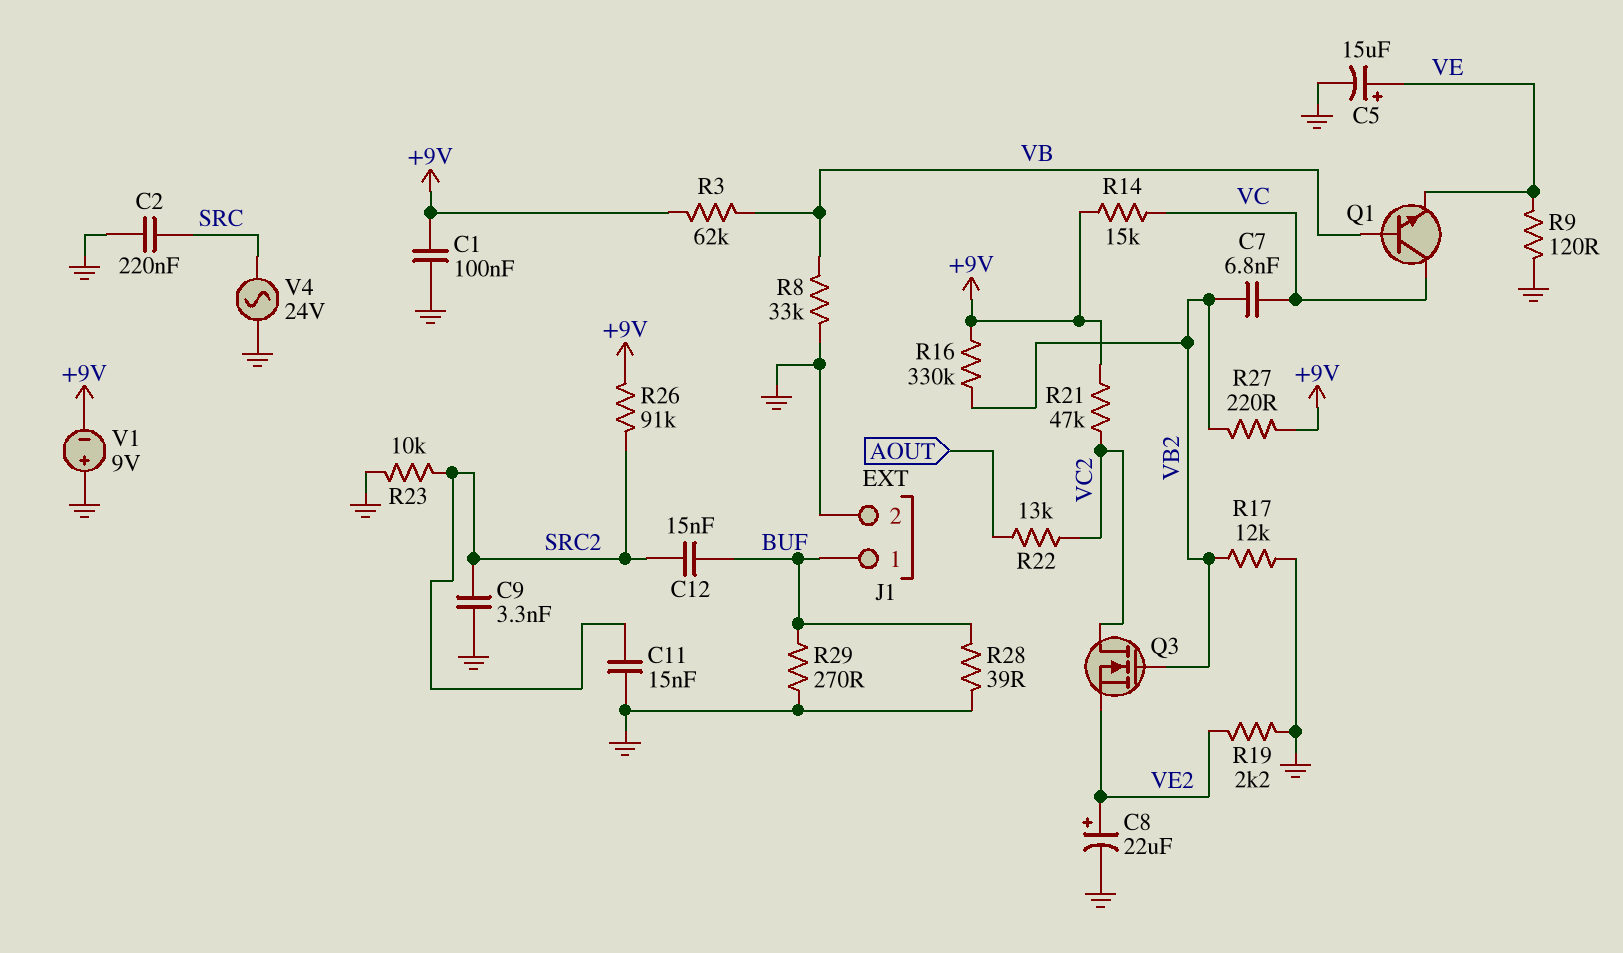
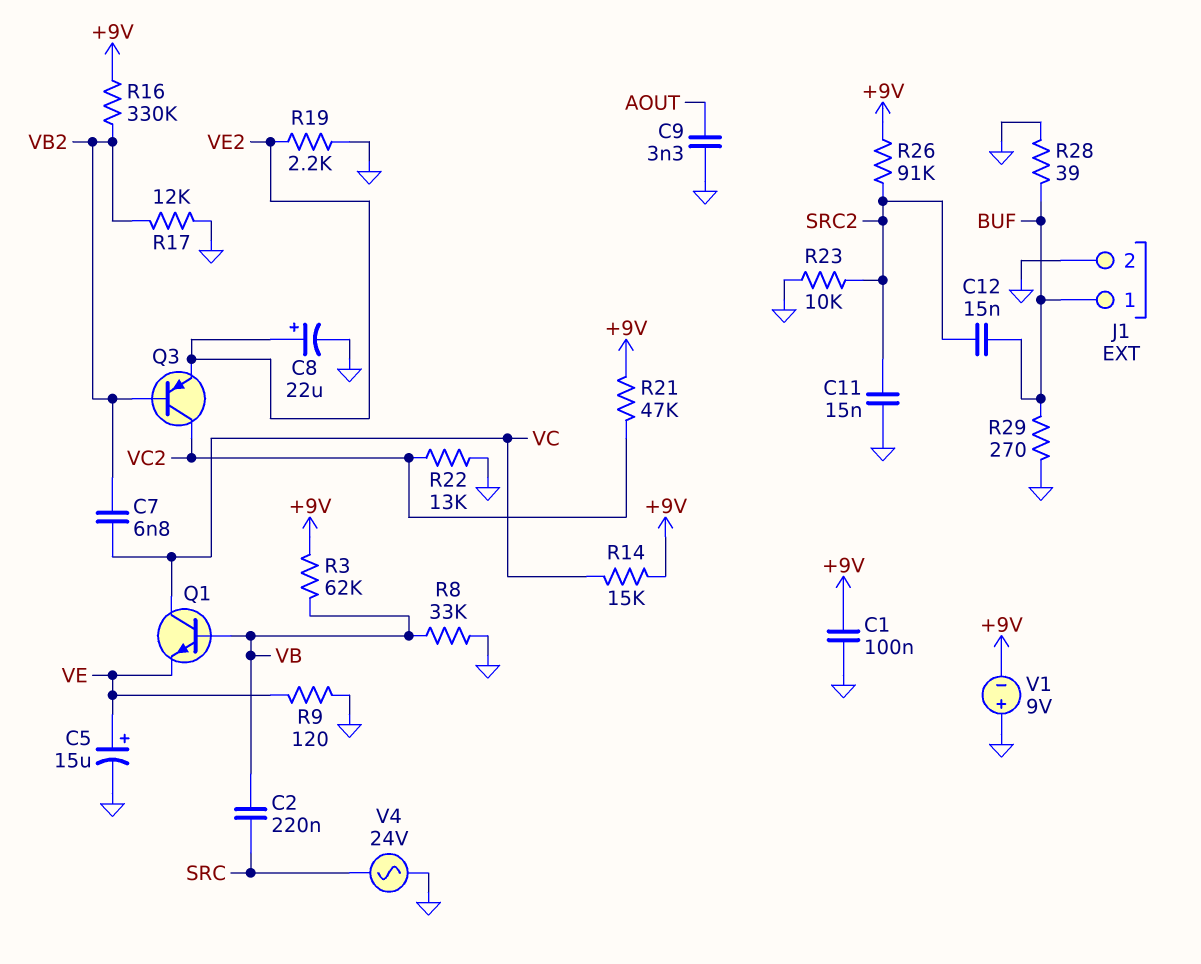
C2: 220nF (GND, SRC) -> 220nF (SRC, VB)
C9: 3.3nF (GND, SRC2) -> 3.3nF (AOUT, GND)
Q3: NMOS (G VB2, D VC2, S VE2) -> PNP (B VB2, C VC2, E VE2)
R22: 13k (AOUT, VC2) -> 13k (GND, VC2)
R27: 220 (+9V, VB2) -> none

